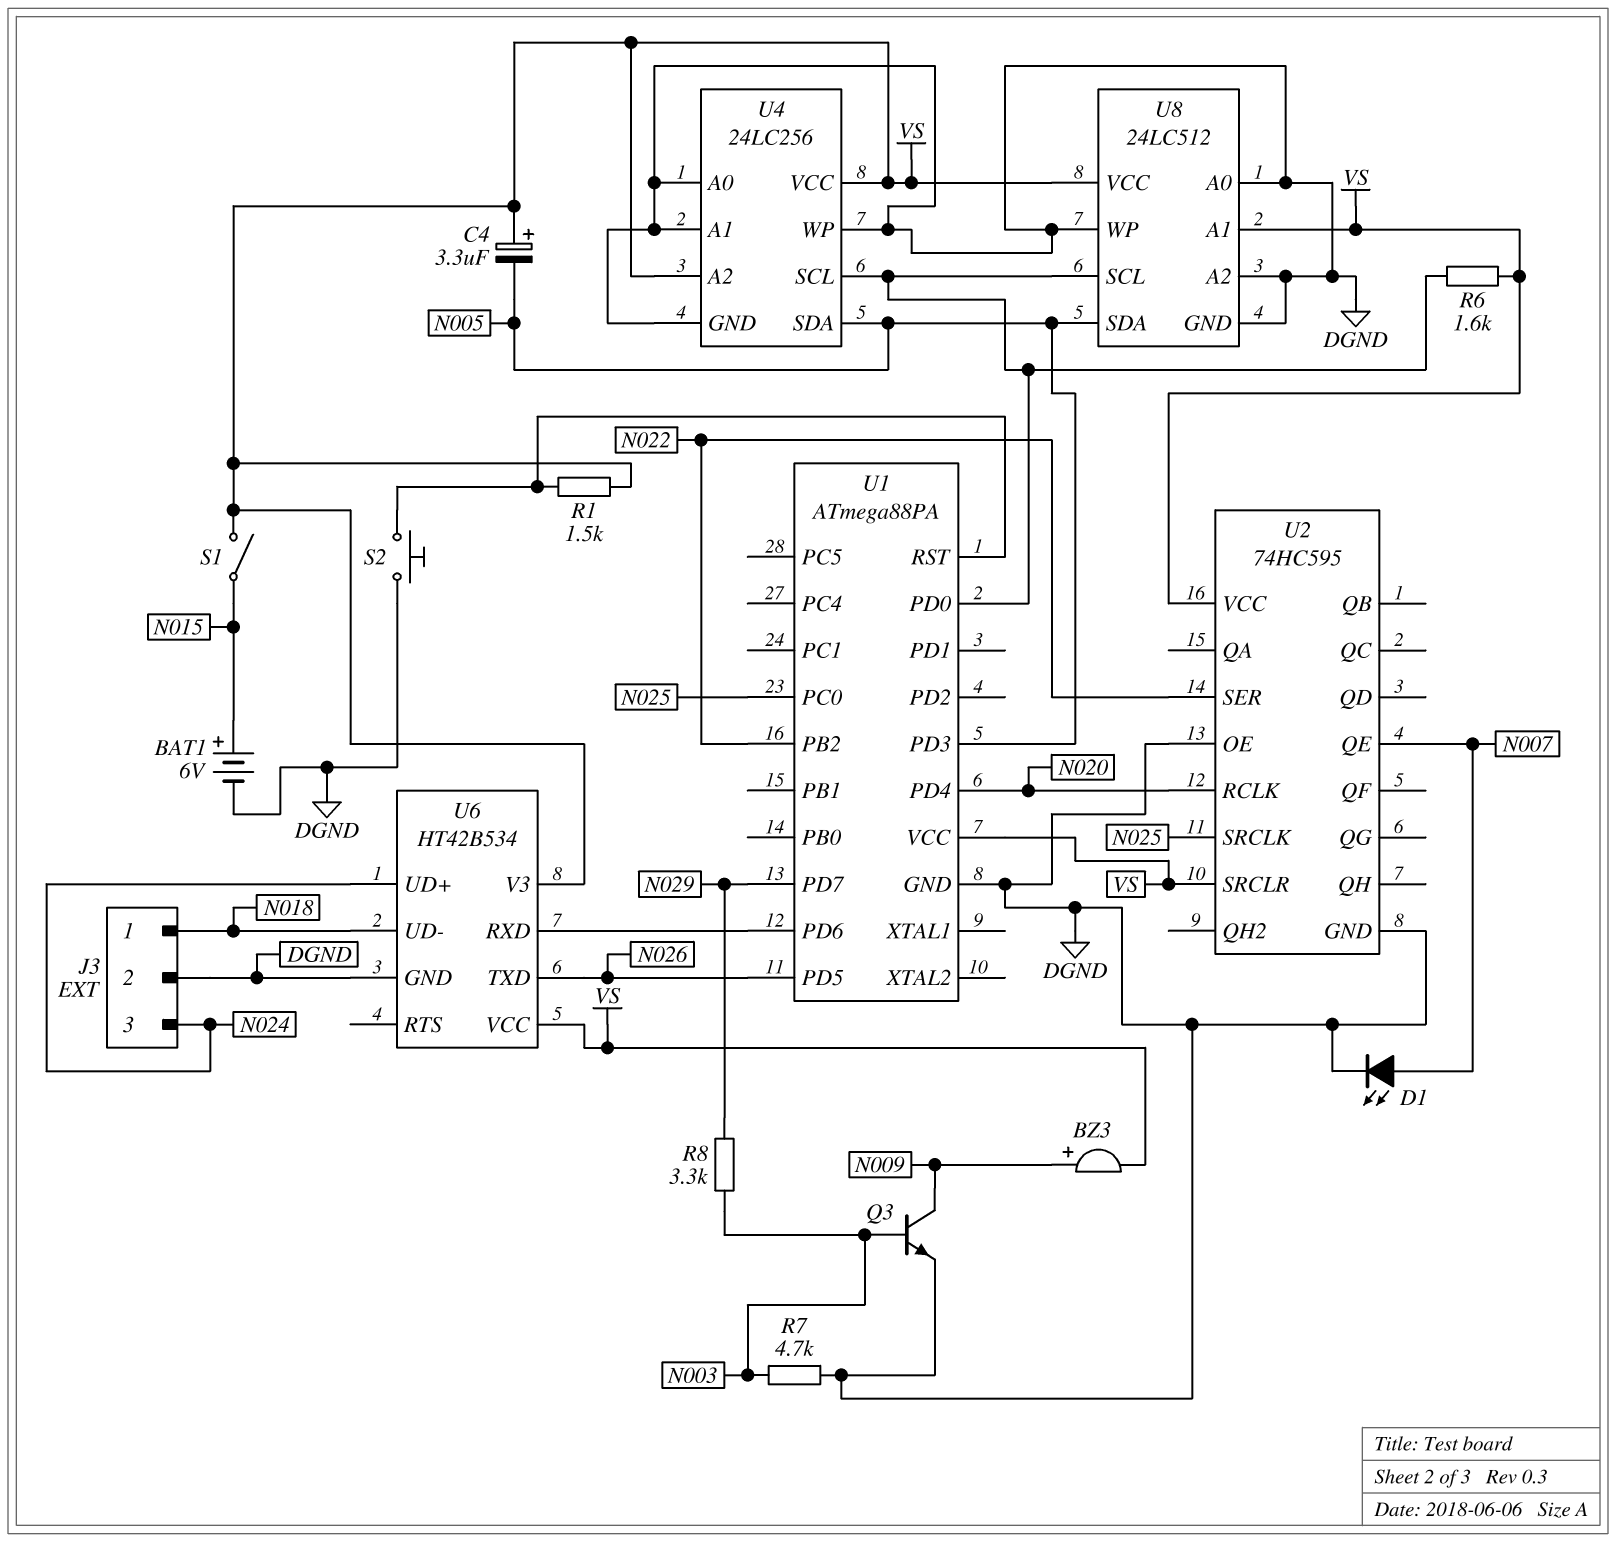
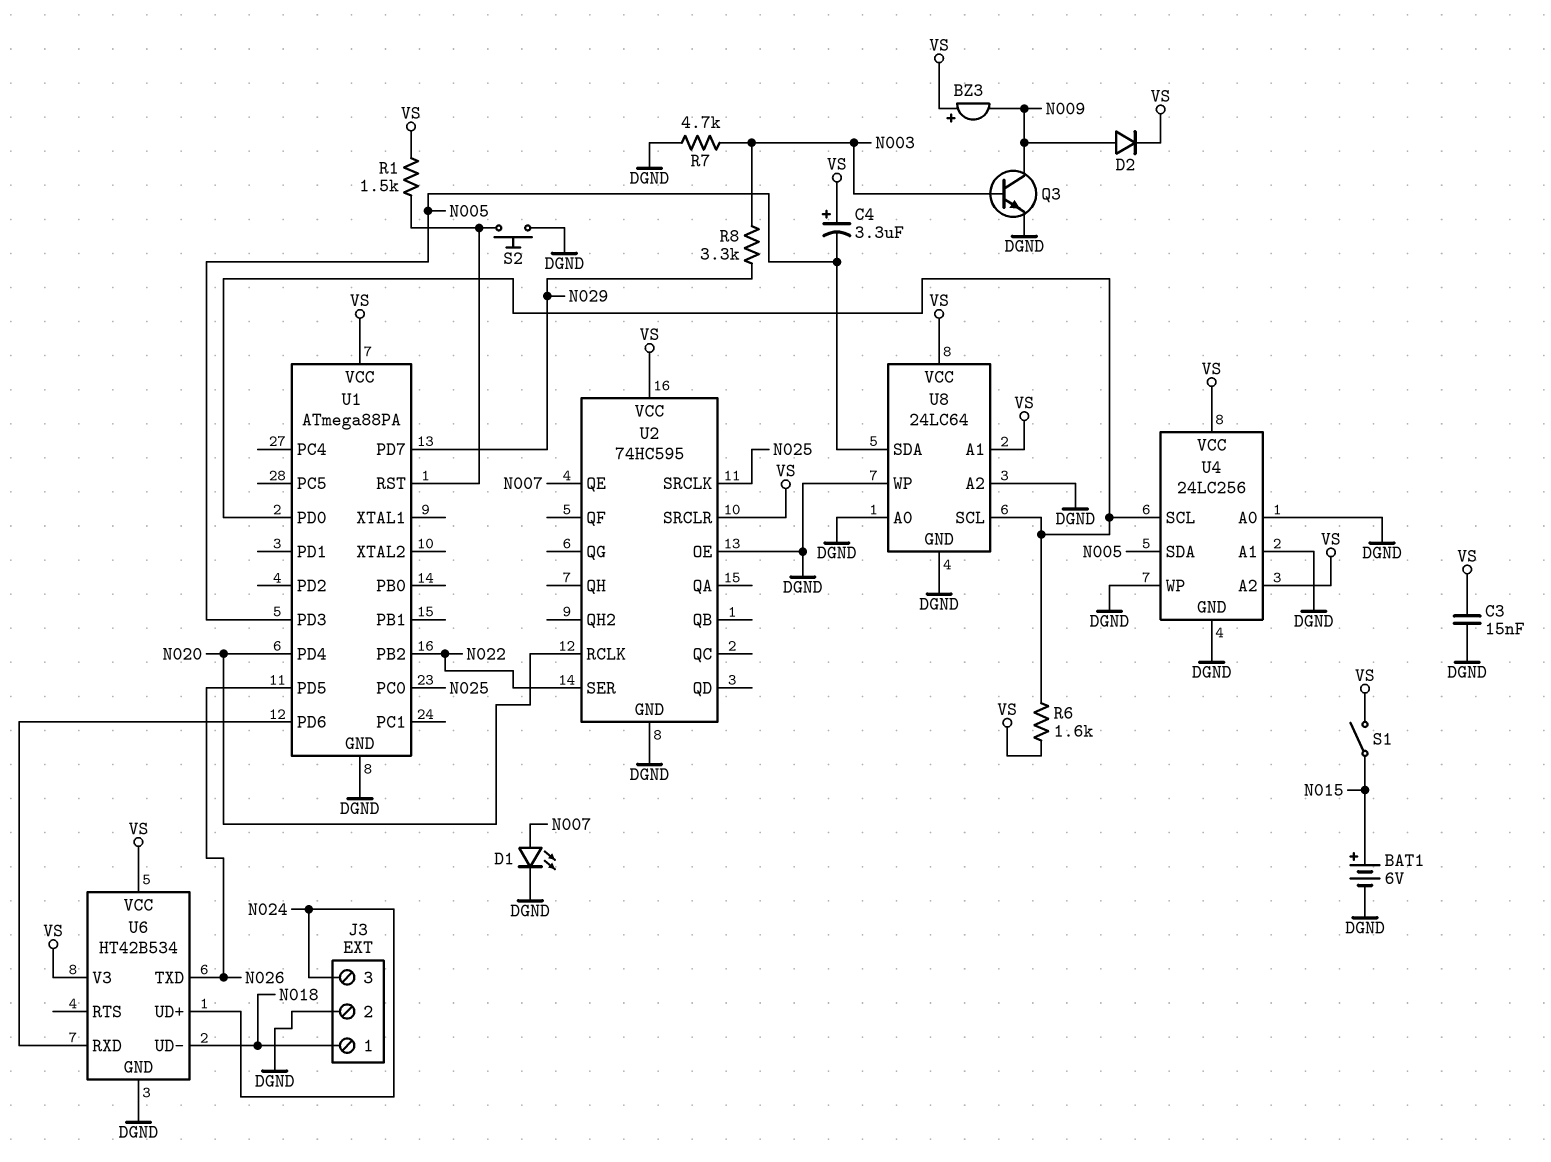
BZ3: buzzer (plus N009, minus VS) -> buzzer (plus VS, minus N009)
C3: none -> 15nF (DGND, VS)
D2: none -> diode (A N009, K VS)
U8: 24LC512 -> 24LC64

